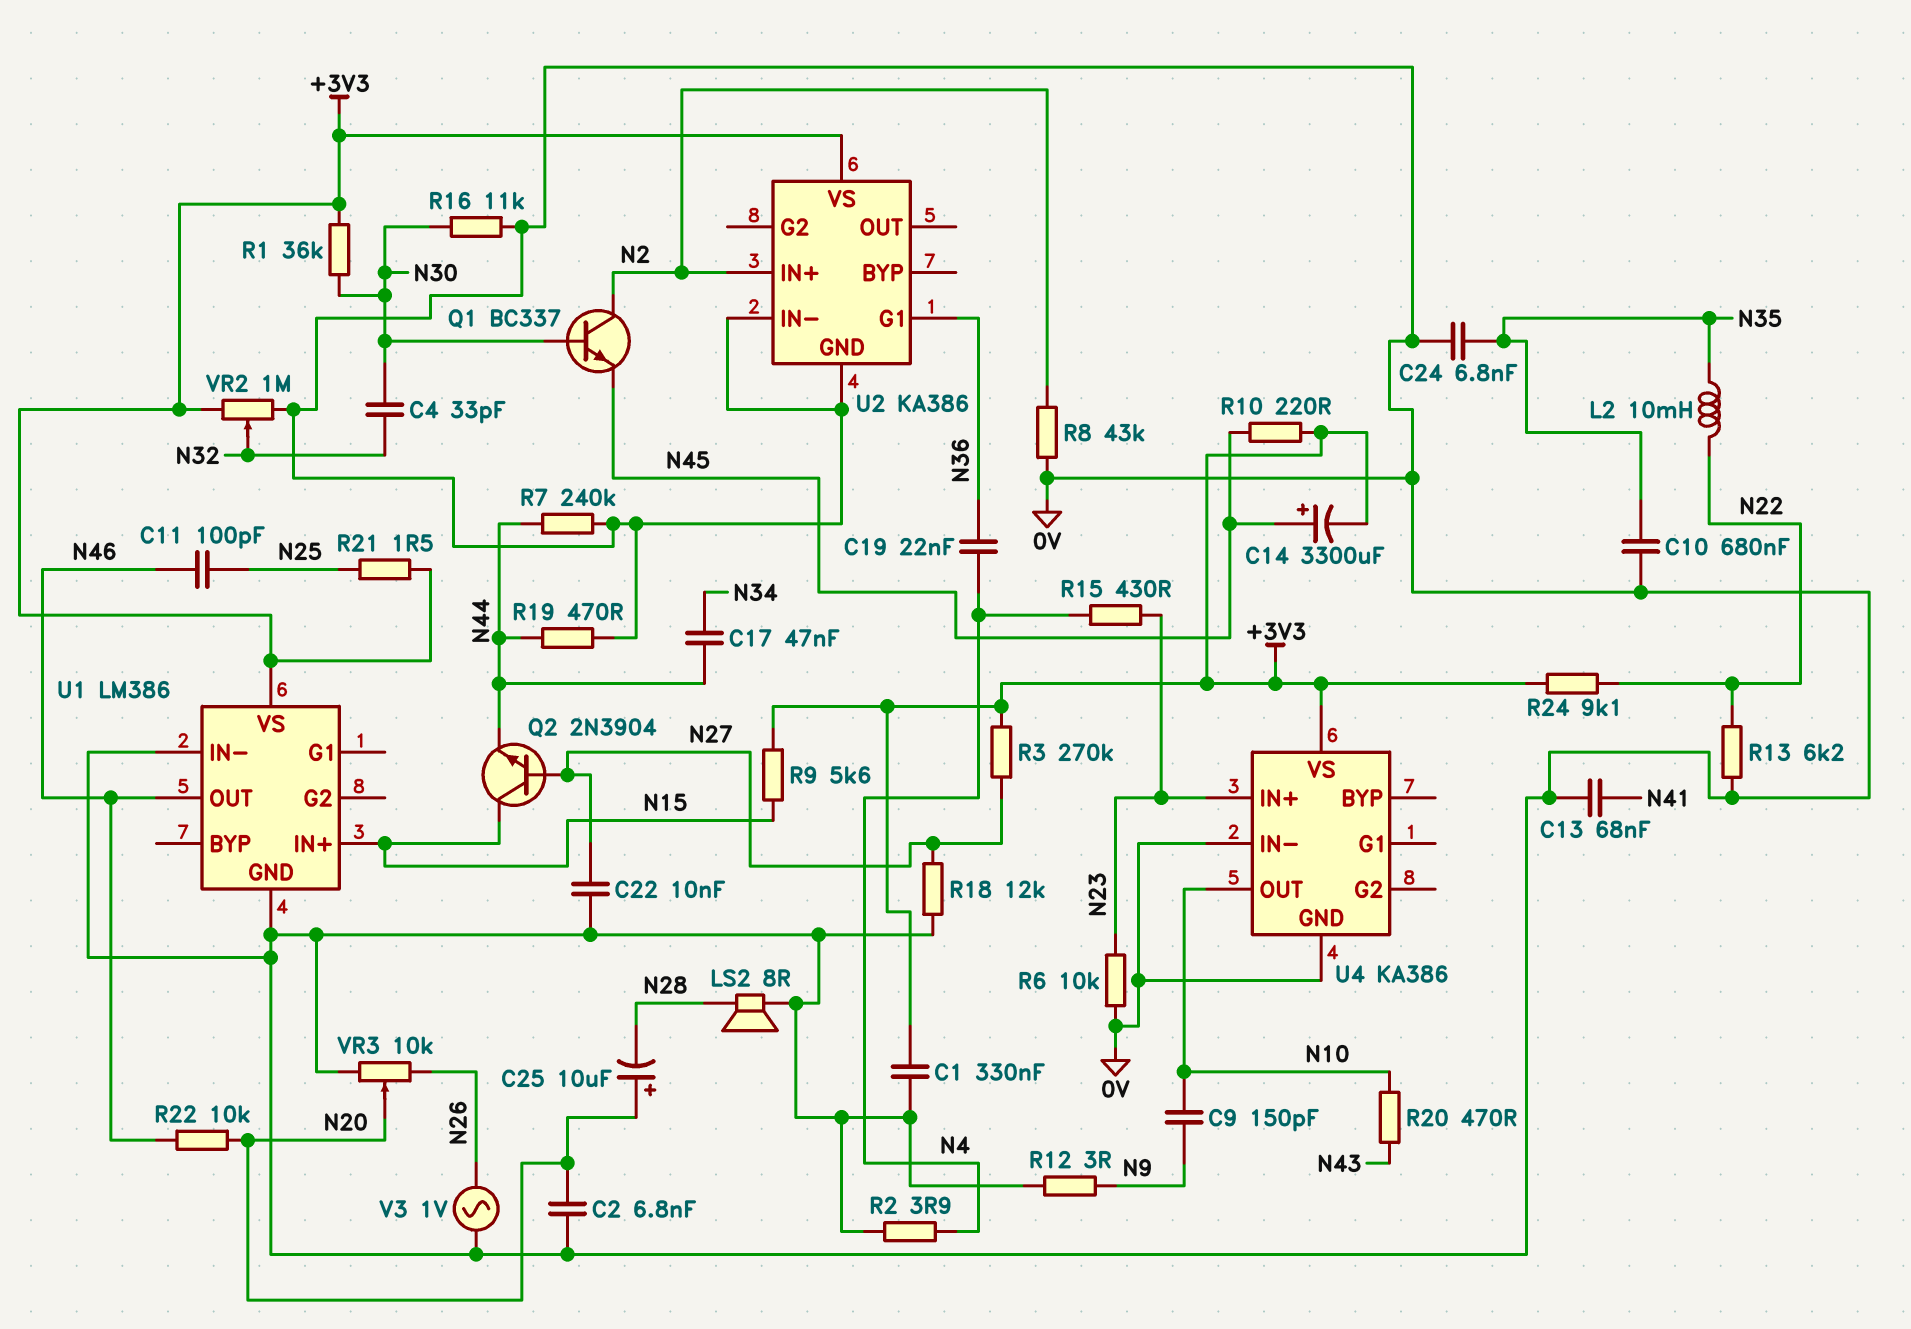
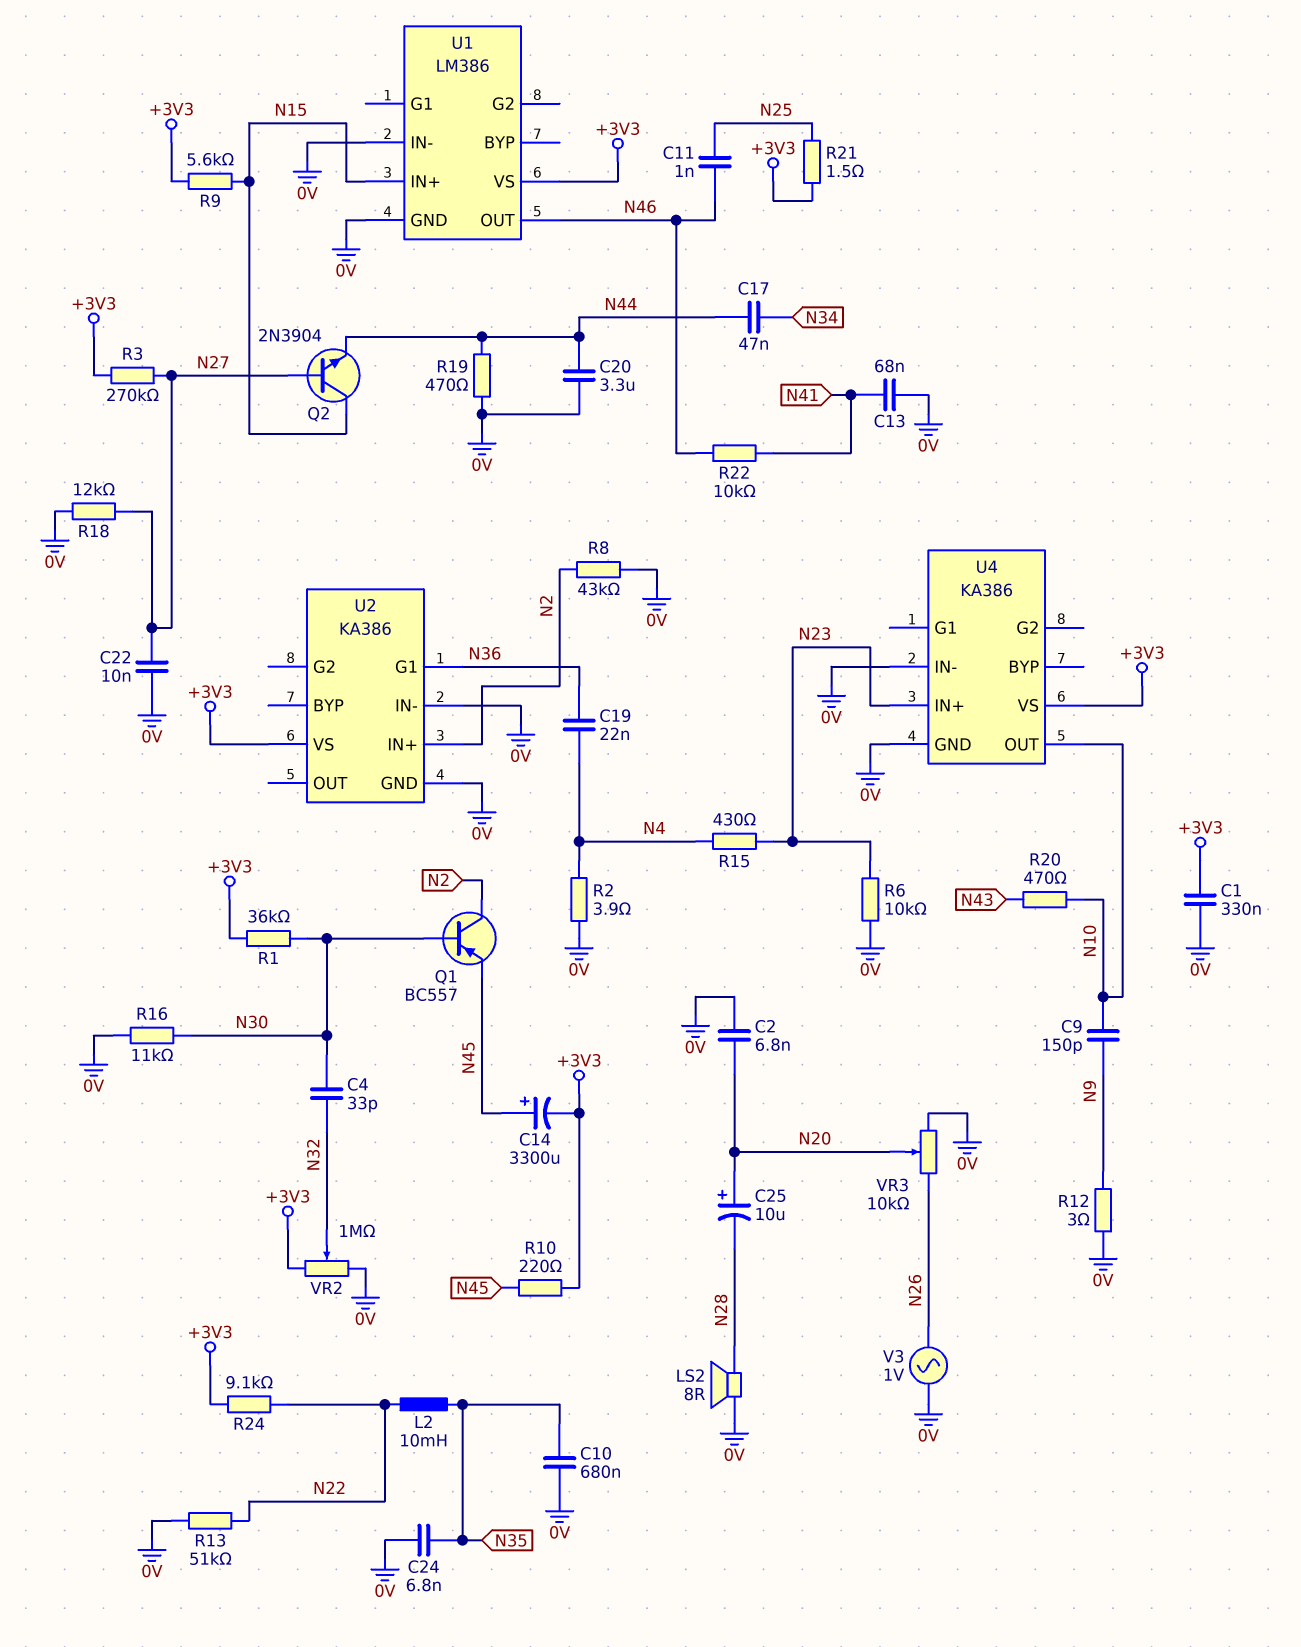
C11: 100pF (N25, N46) -> 1nF (N25, N46)
C20: none -> 3.3uF (0V, N44)
Q1: NPN BC337 (B N30, C N2, E N45) -> PNP BC557 (B N30, C N2, E N45)
R7: 240k (0V, N44) -> none
R13: 6.2k (0V, N22) -> 51k (0V, N22)
R22: 10k (N20, N46) -> 10k (N41, N46)

